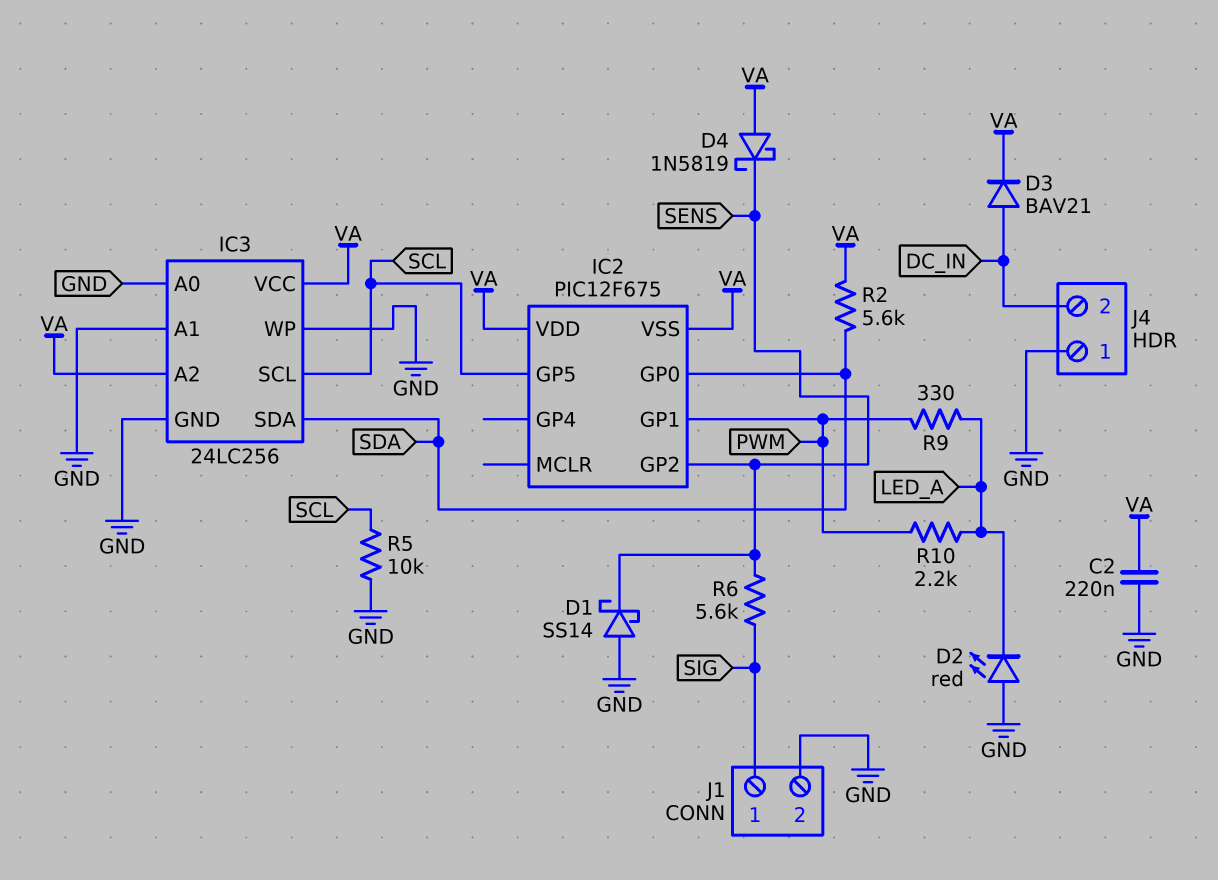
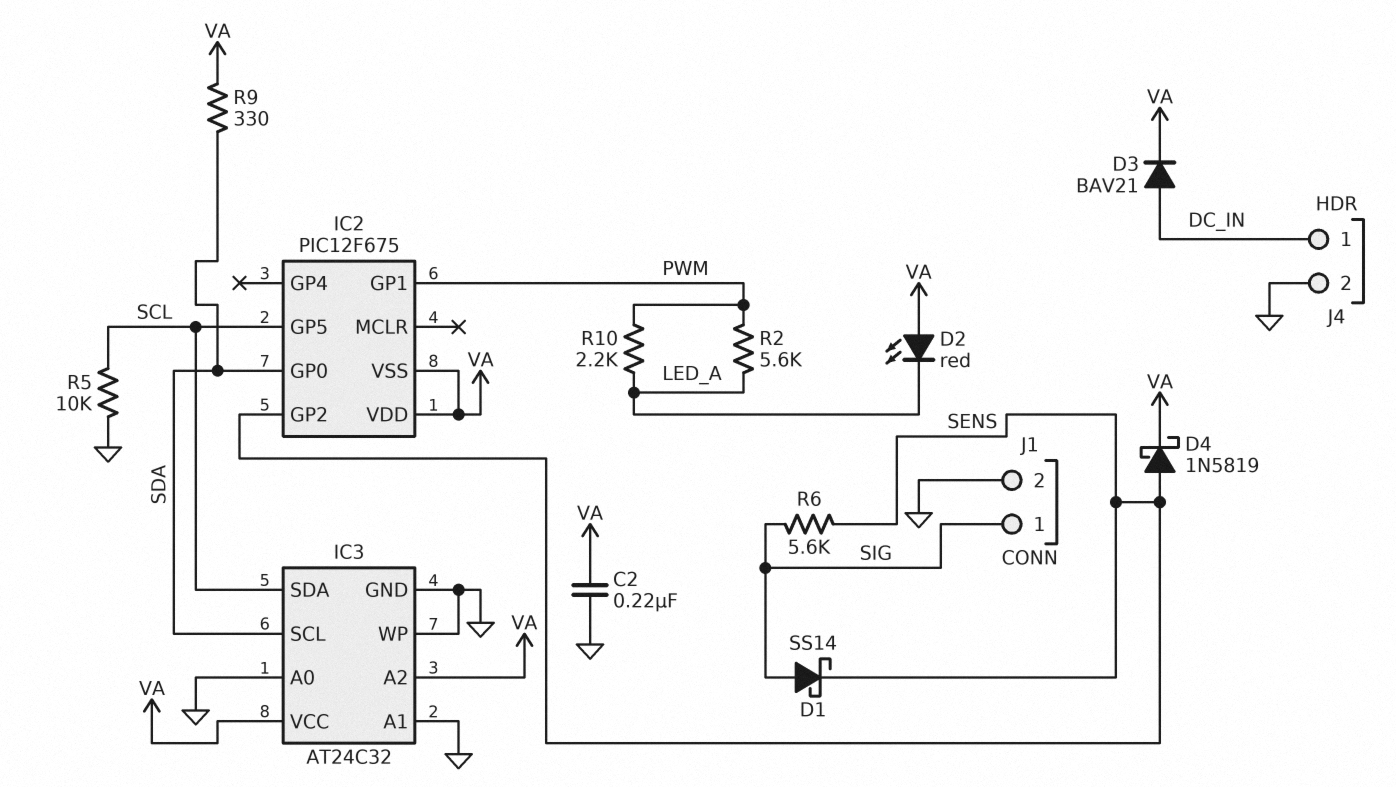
D1: schottky SS14 (A GND, K SENS) -> schottky SS14 (A SIG, K SENS)
D2: LED red (A GND, K LED_A) -> LED red (A VA, K LED_A)
D4: schottky 1N5819 (A VA, K SENS) -> schottky 1N5819 (A SENS, K VA)
IC3: 24LC256 -> AT24C32
IC3 pin SCL: SCL -> SDA
IC3 pin SDA: SDA -> SCL
J4 pin 1: GND -> DC_IN
J4 pin 2: DC_IN -> GND
R2: 5.6k (SDA, VA) -> 5.6k (LED_A, PWM)
R9: 330 (LED_A, PWM) -> 330 (SDA, VA)

